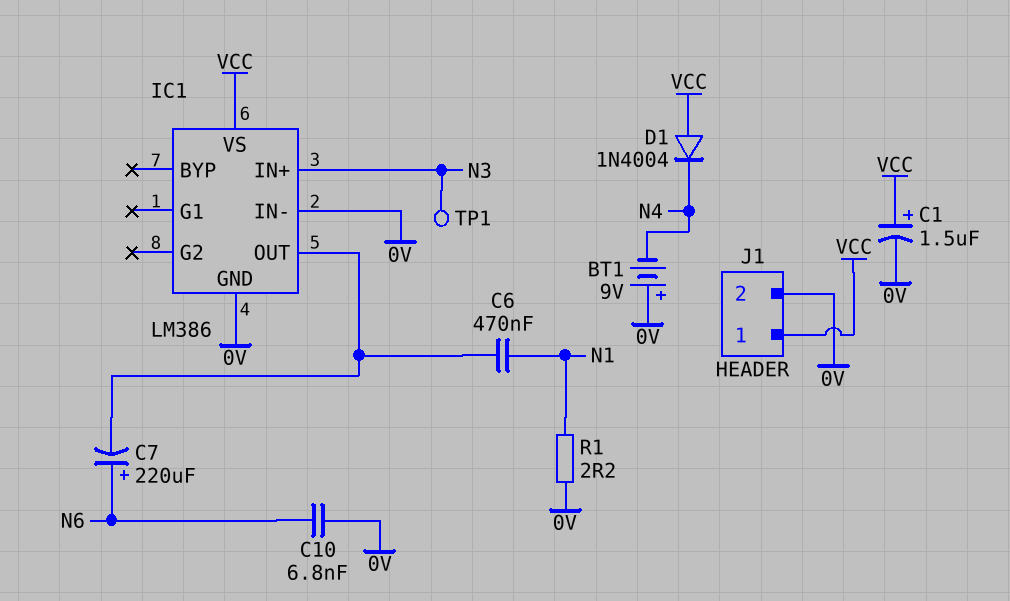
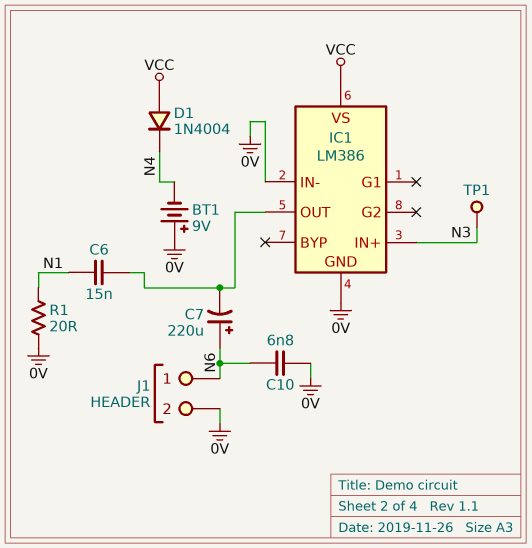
C1: 1.5uF (plus VCC, minus 0V) -> none
C6: 470nF (IC1/OUT, N1) -> 15nF (IC1/OUT, N1)
J1 pin 1: VCC -> N6
R1: 2.2 (0V, N1) -> 20 (0V, N1)

